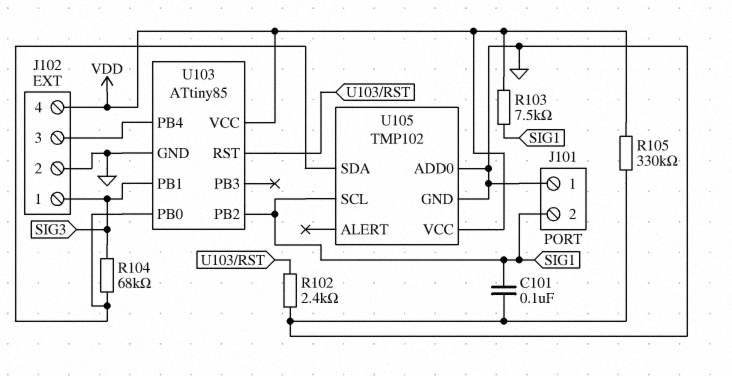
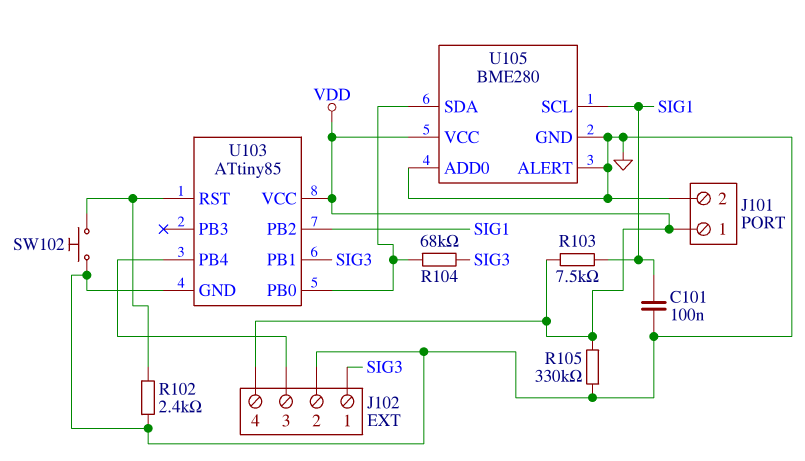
J101 pin 1: GND -> VDD
J101 pin 2: SIG1 -> GND
SW102: none -> button (GND, U103/RST)
U105: TMP102 -> BME280
U105 pin ALERT: none -> GND

